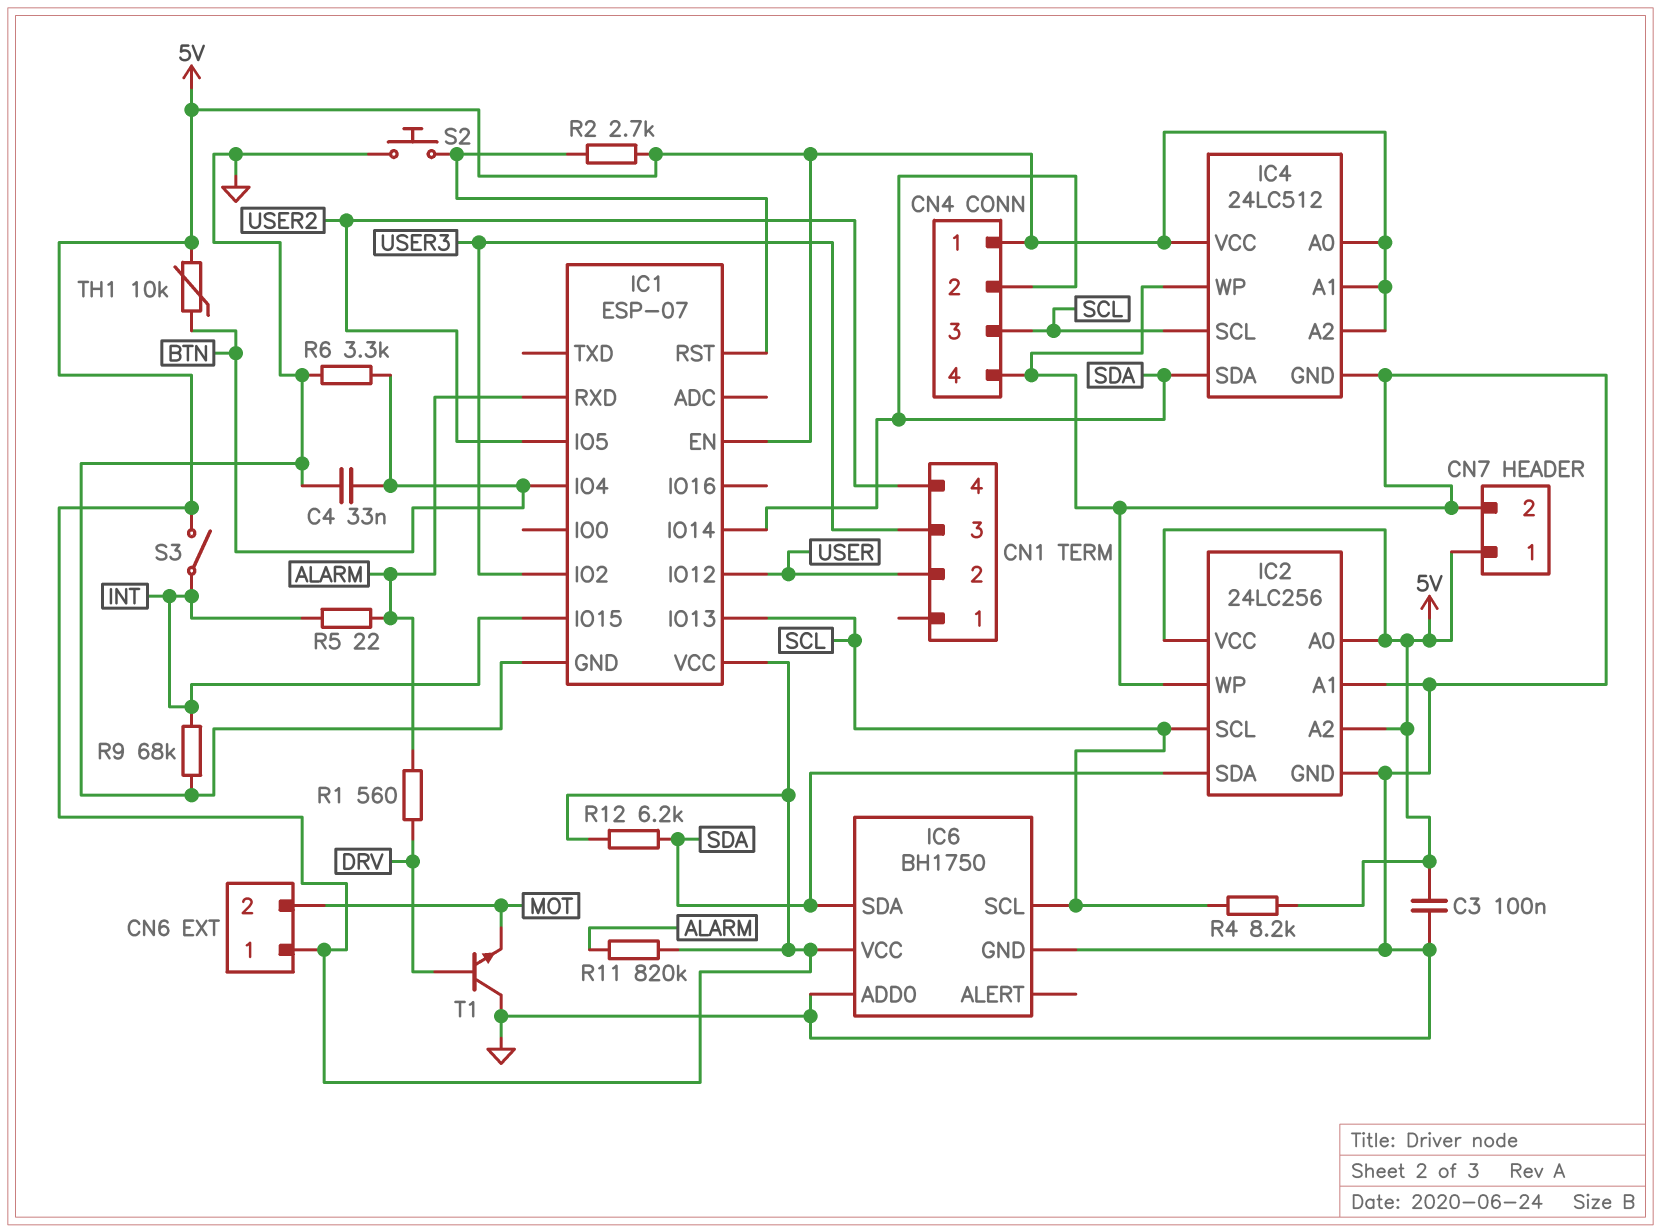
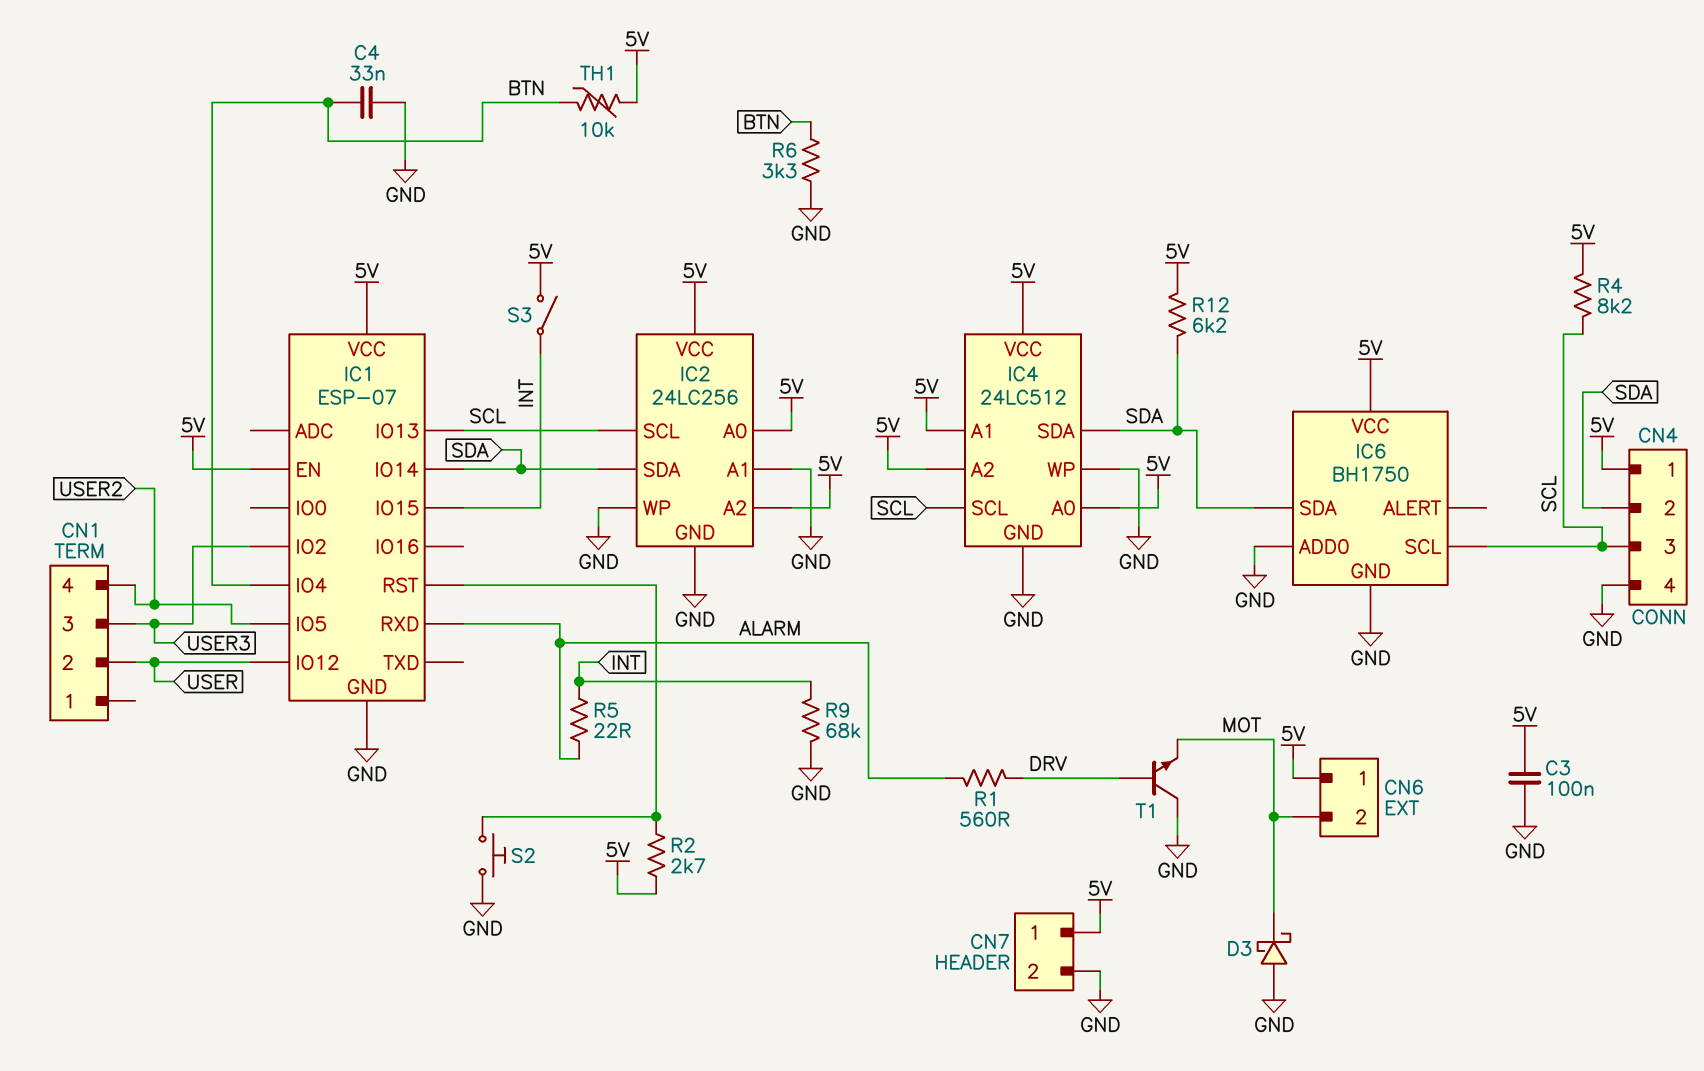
D3: none -> schottky (A GND, K MOT)
R11: 820k (5V, ALARM) -> none

